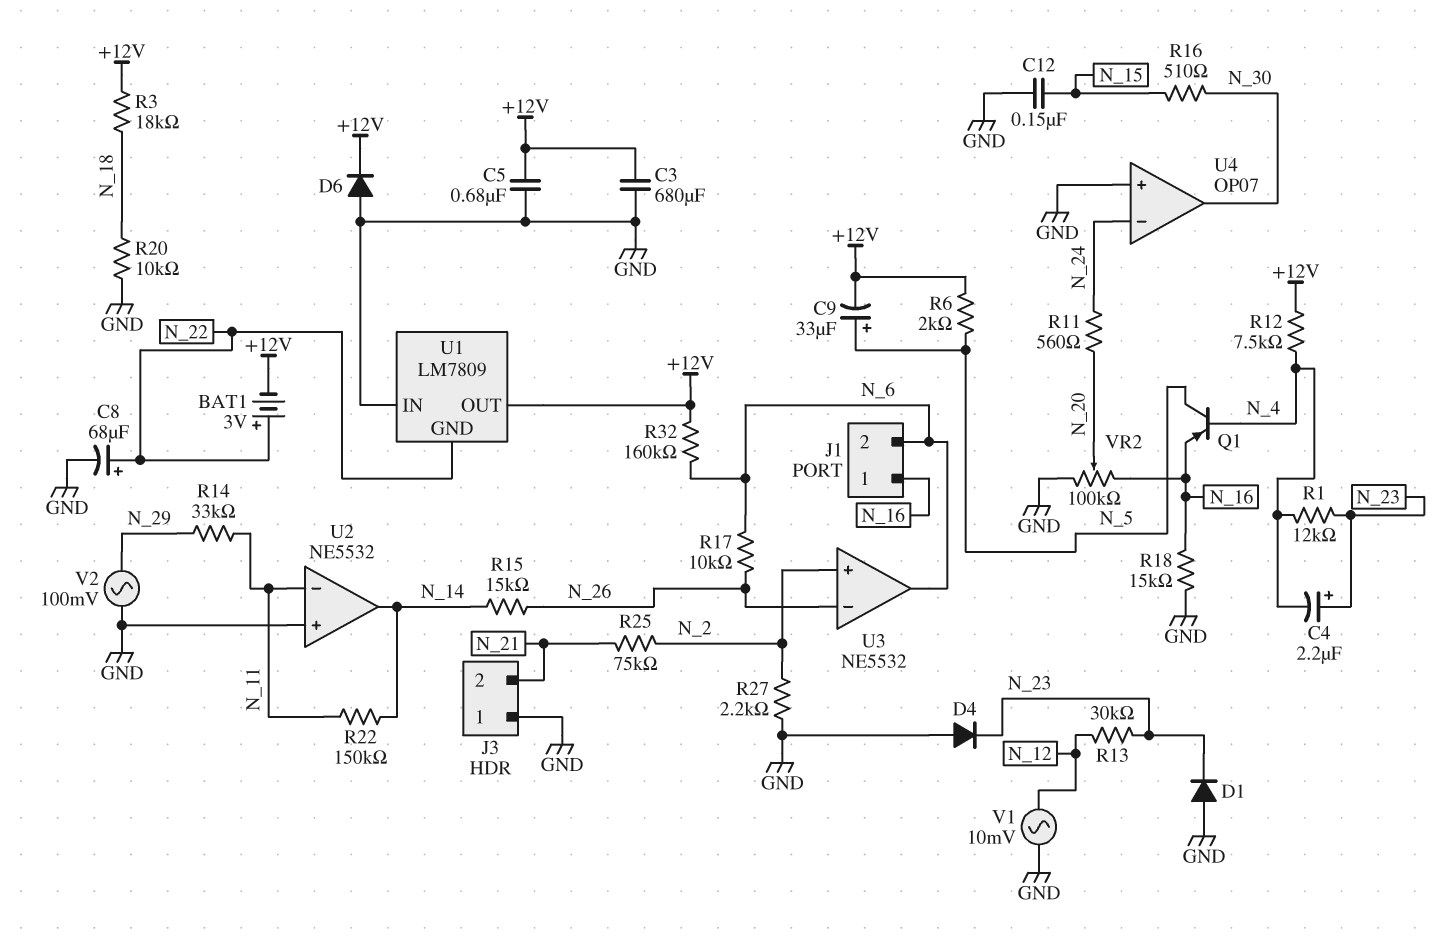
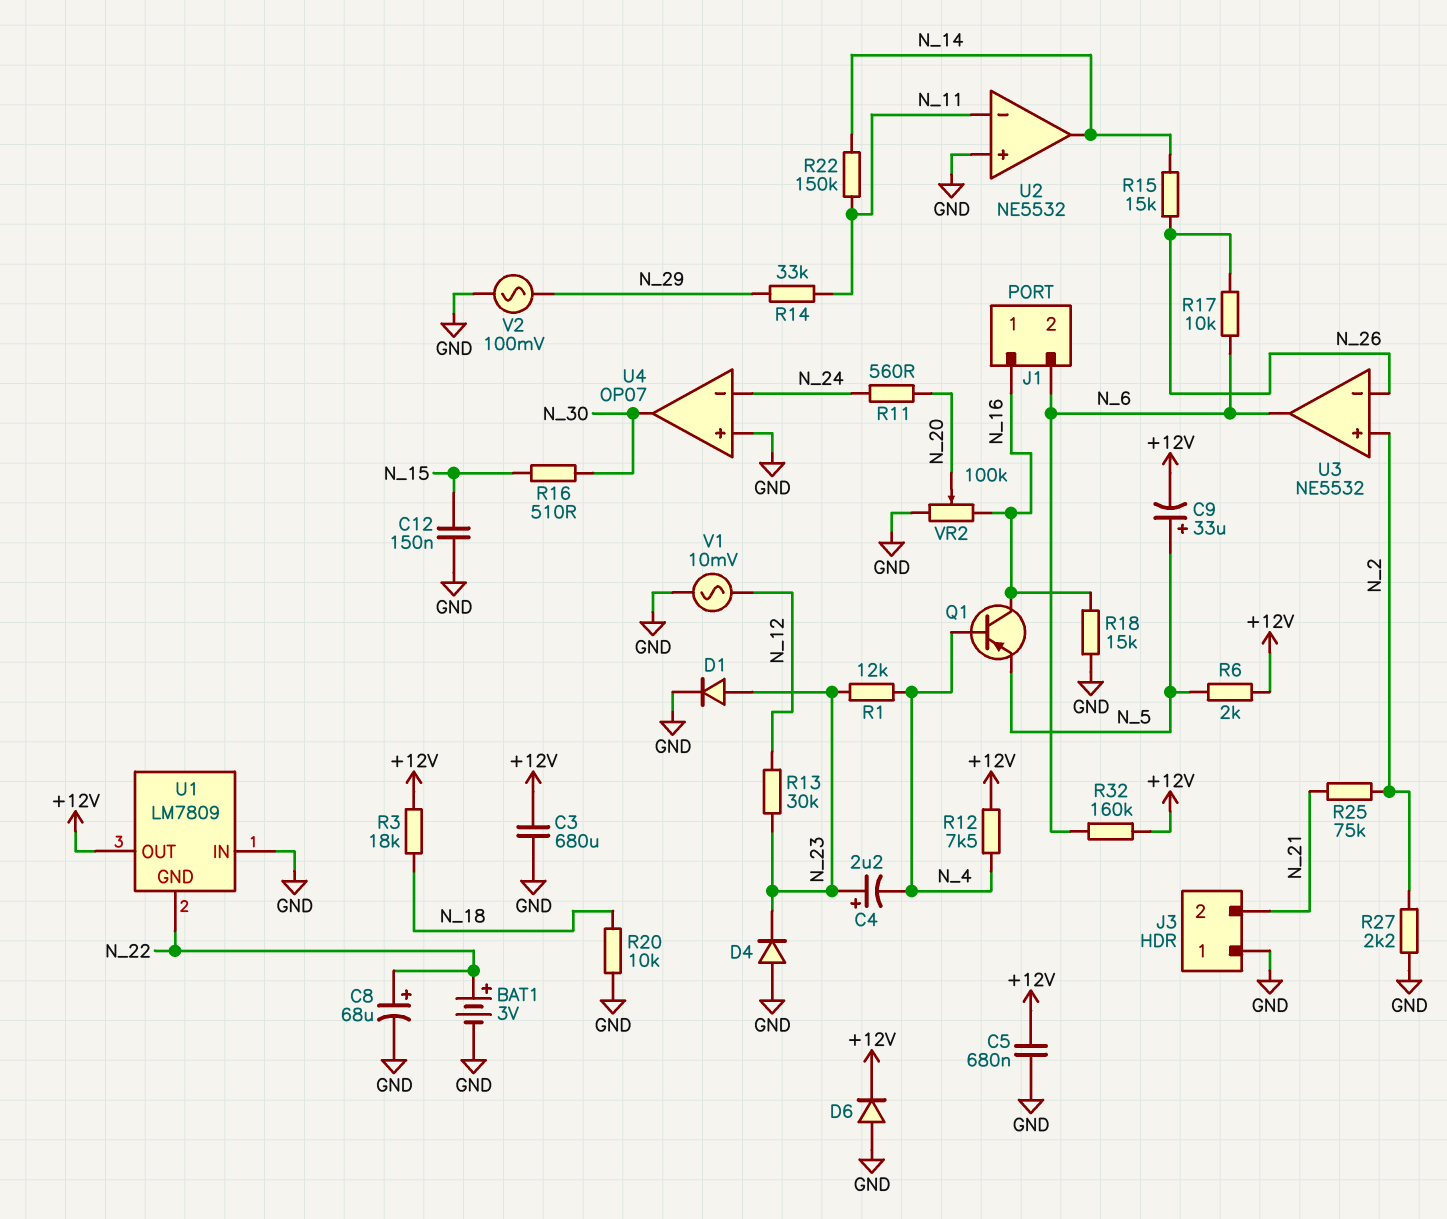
BAT1: 3V (plus N_22, minus +12V) -> 3V (plus N_22, minus GND)
D1: diode (A GND, K N_23) -> diode (A N_23, K GND)
Q1: PNP (B N_4, C N_5, E N_16) -> PNP (B N_4, C N_16, E N_5)

